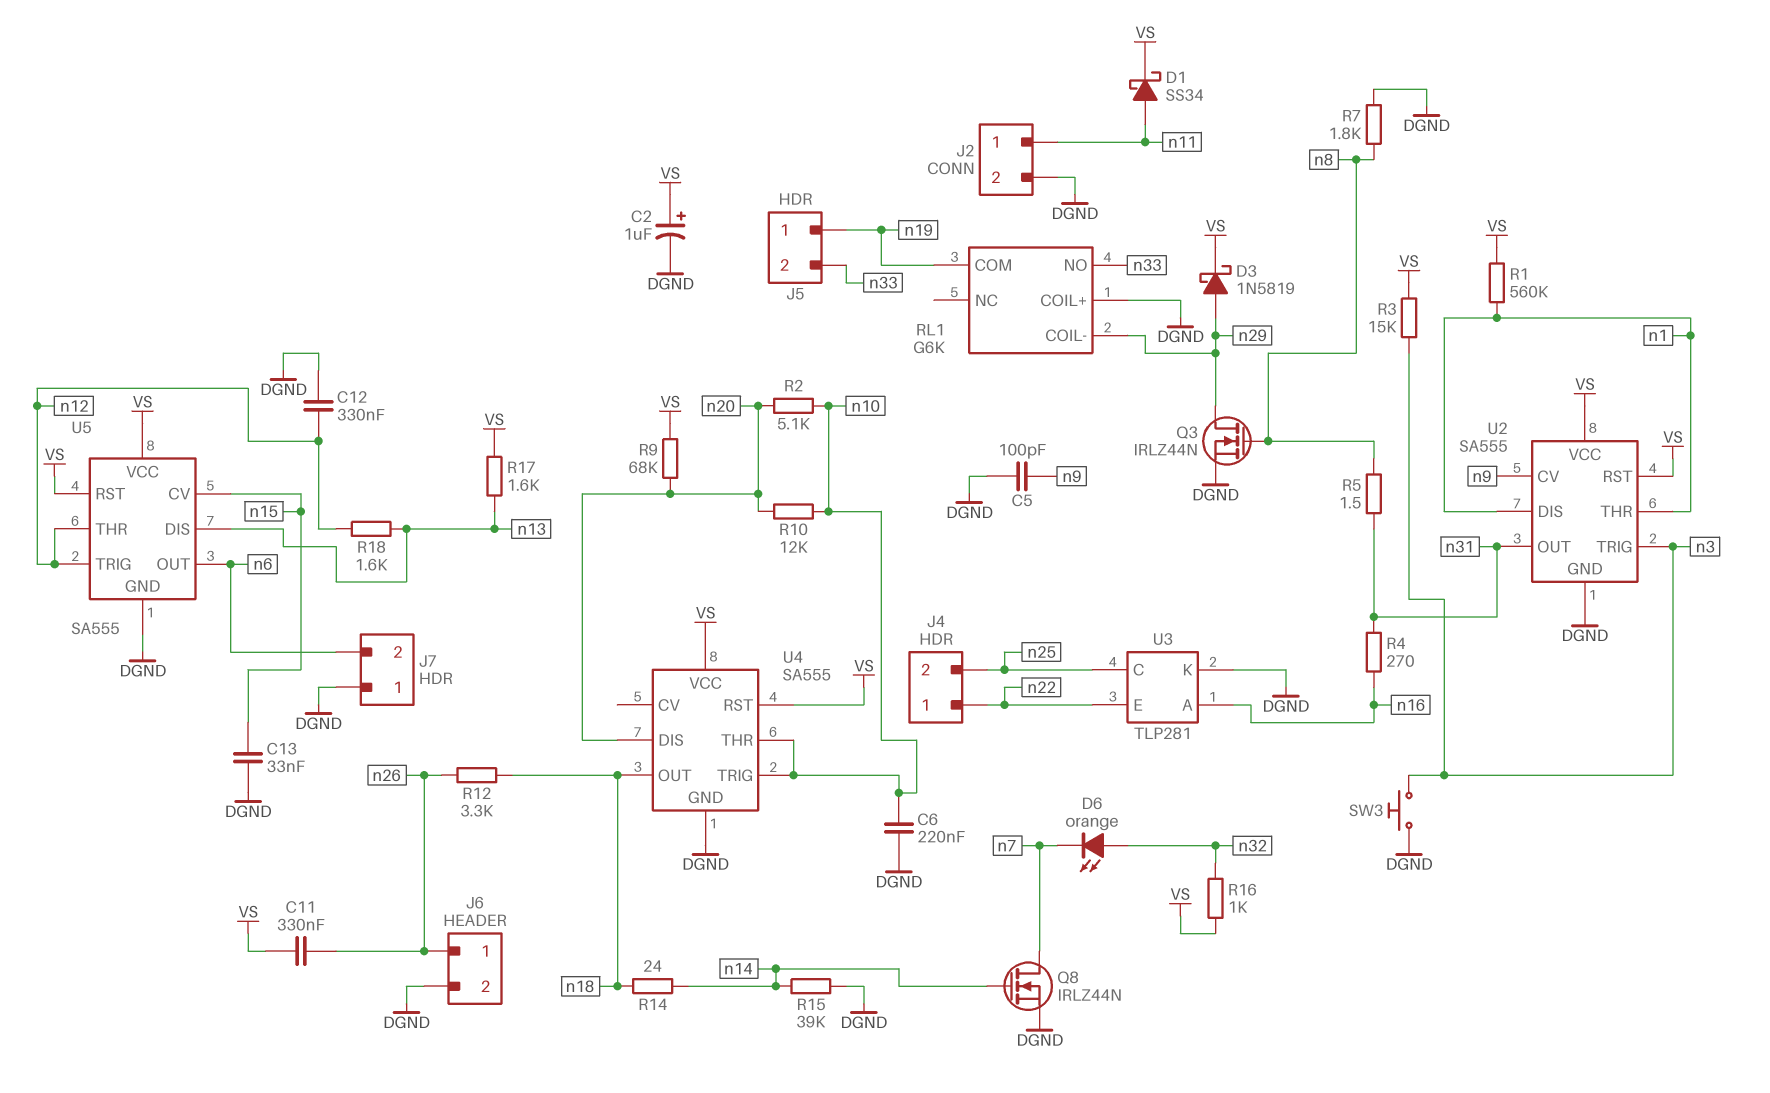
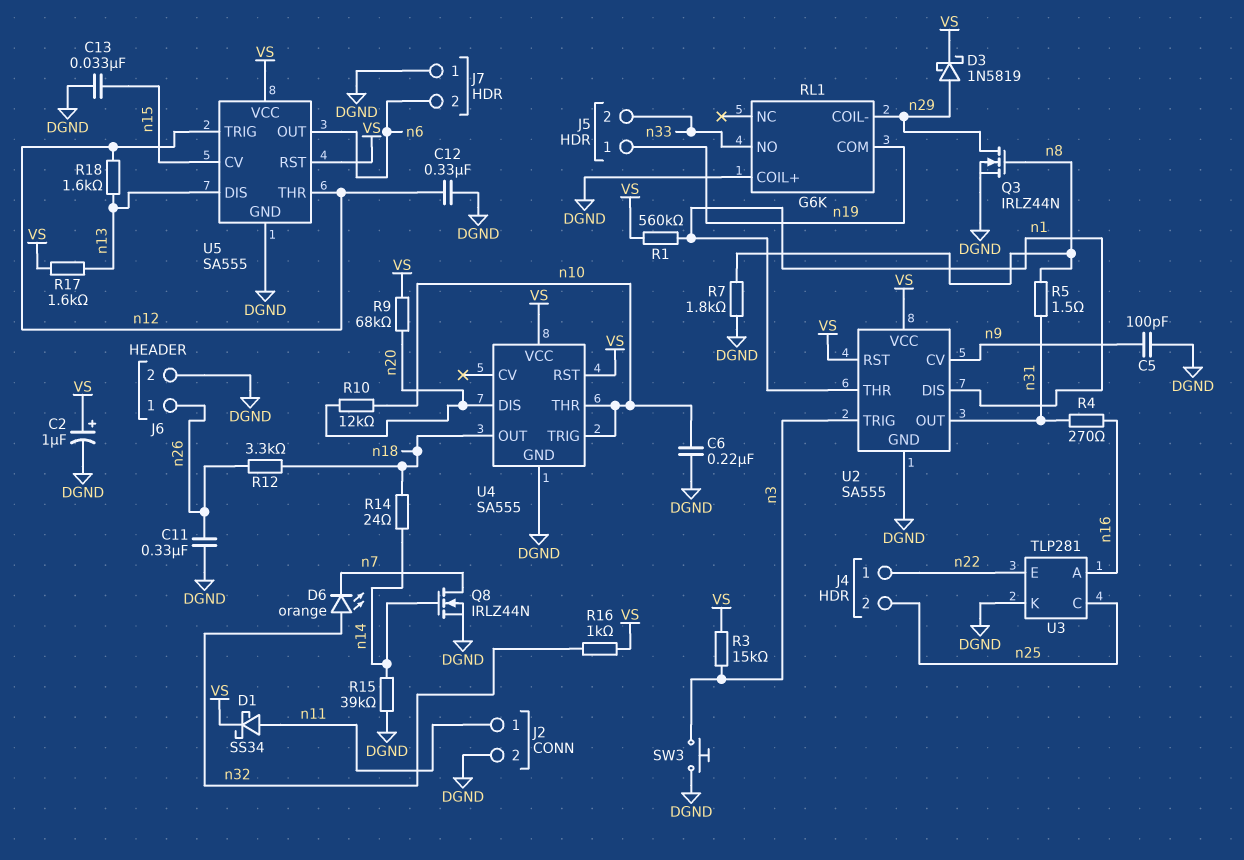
C11: 330nF (VS, n26) -> 330nF (DGND, n26)
R2: 5.1k (n10, n20) -> none

